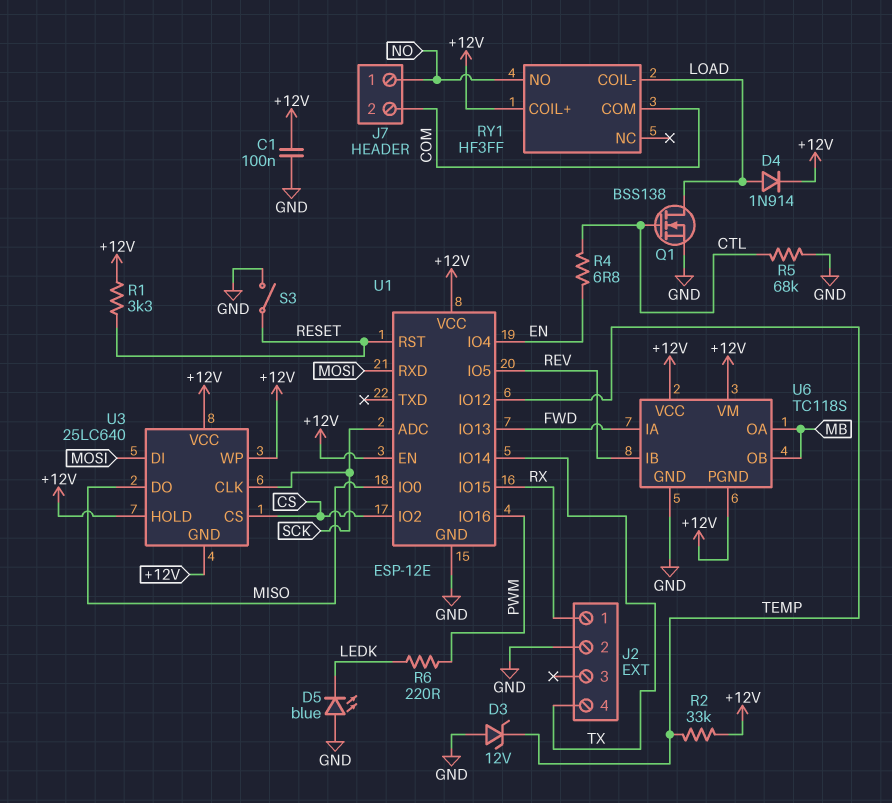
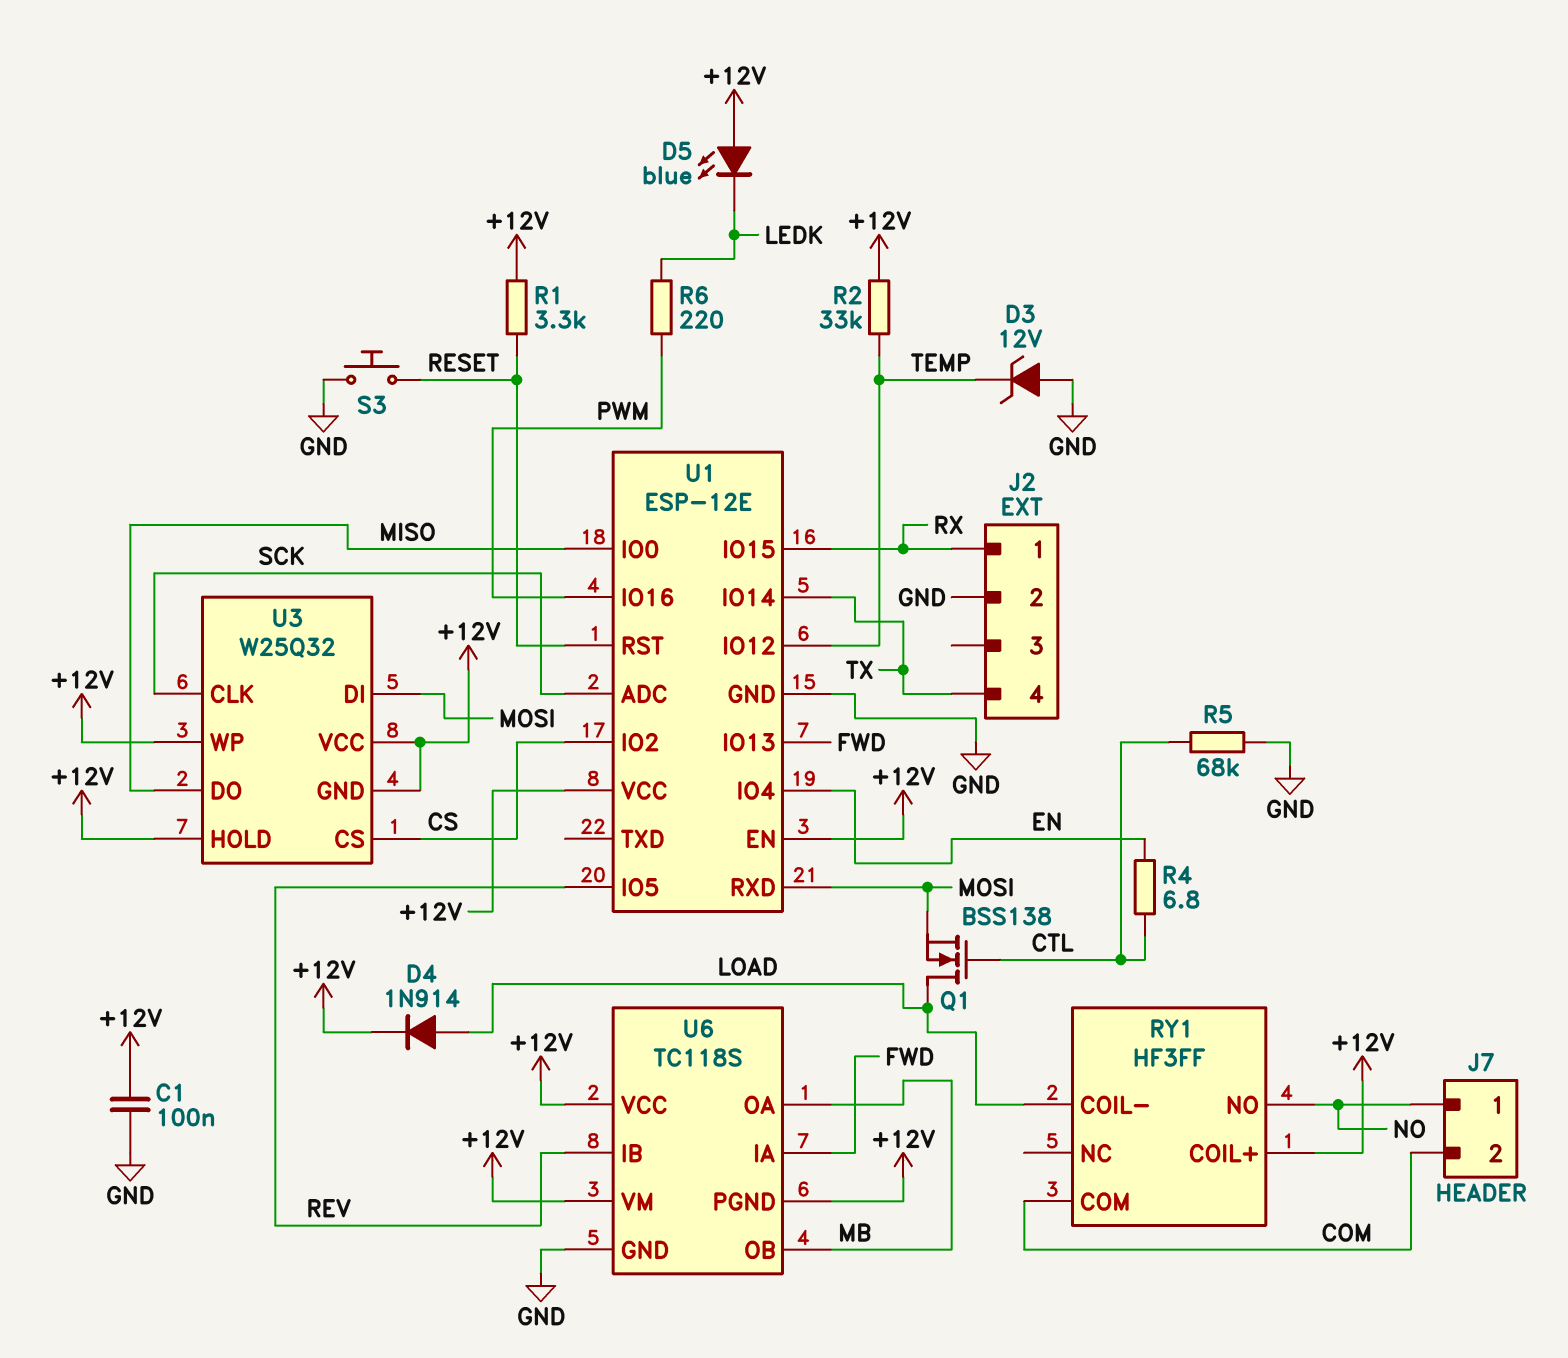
D5: LED blue (A GND, K LEDK) -> LED blue (A +12V, K LEDK)
Q1: NMOS BSS138 (G CTL, D LOAD, S GND) -> NMOS BSS138 (G CTL, D LOAD, S MOSI)
S3: switch (GND, RESET) -> button (GND, RESET)
U3: 25LC640 -> W25Q32

